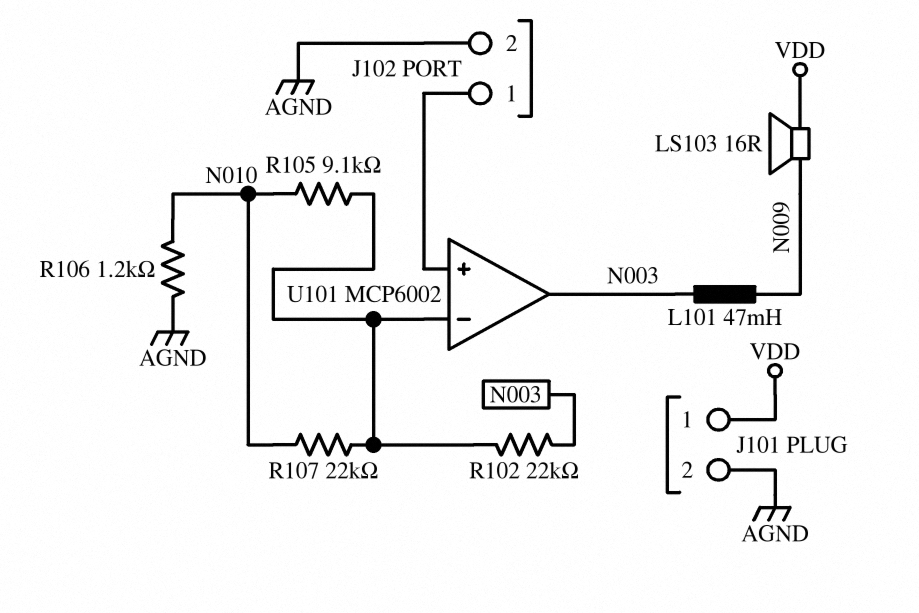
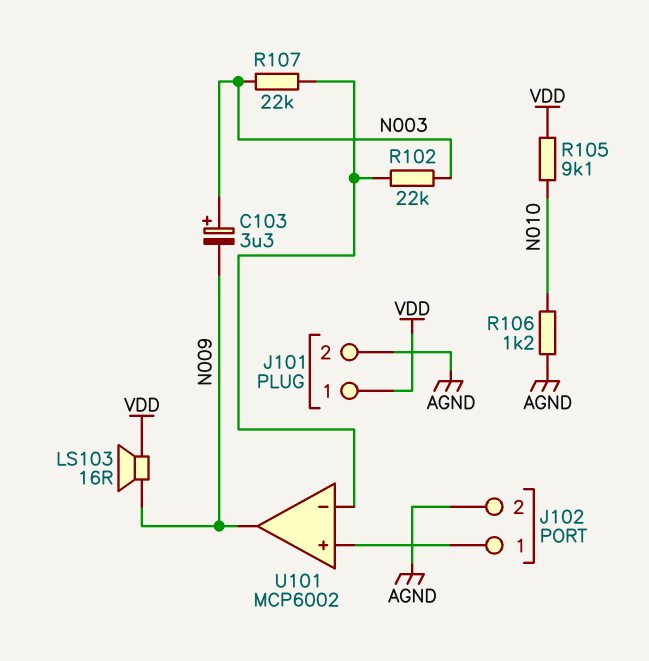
C103: none -> 3.3uF (plus N003, minus N009)
L101: 47mH (N003, N009) -> none
R105: 9.1k (N010, U101/in-) -> 9.1k (N010, VDD)
R107: 22k (N010, U101/in-) -> 22k (N003, U101/in-)
U101 pin out: N003 -> N009

